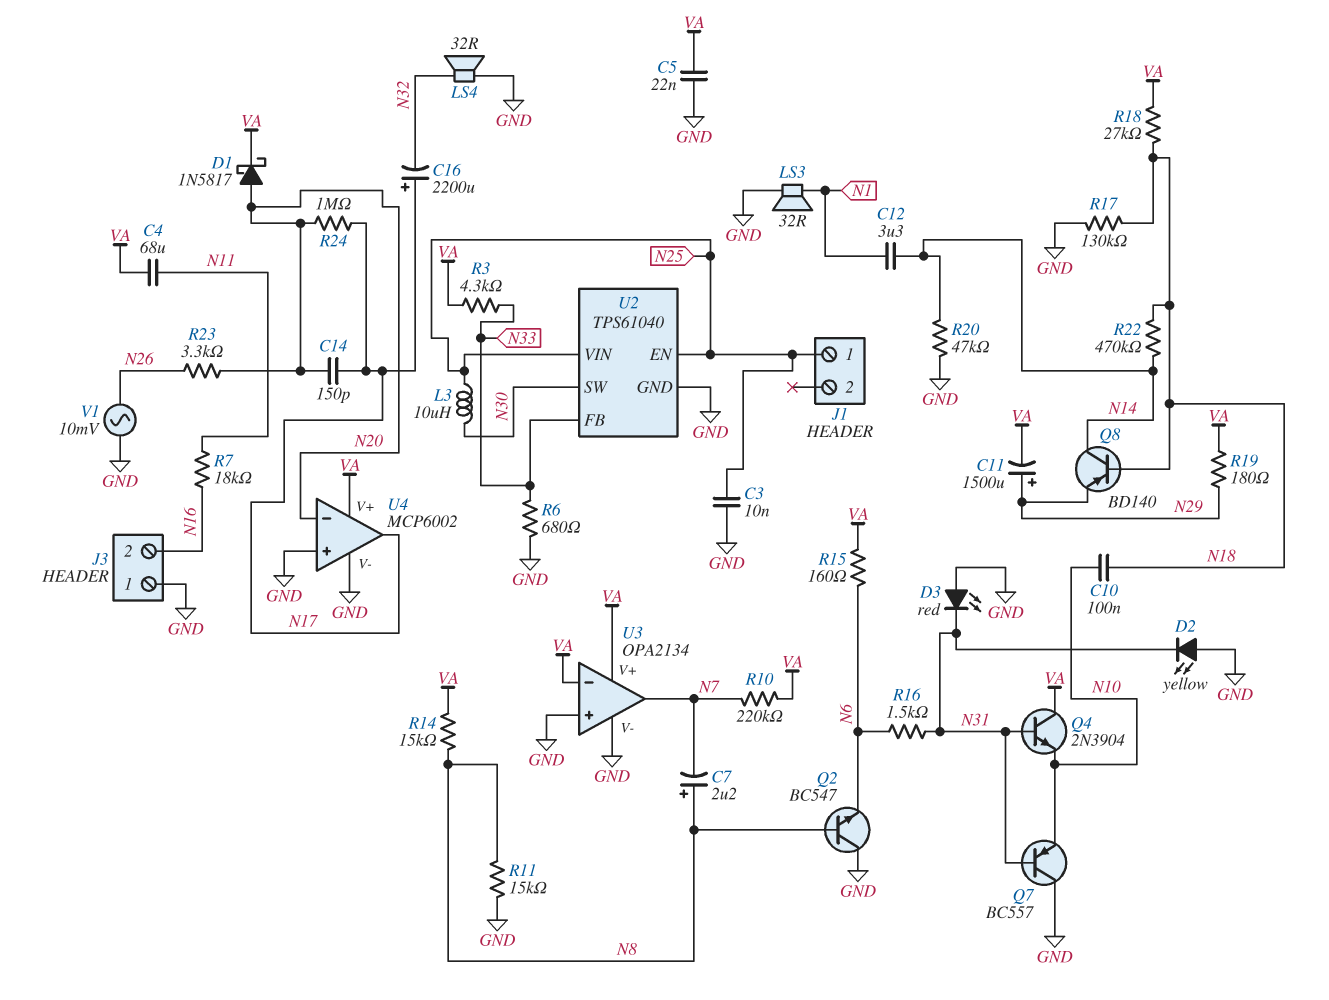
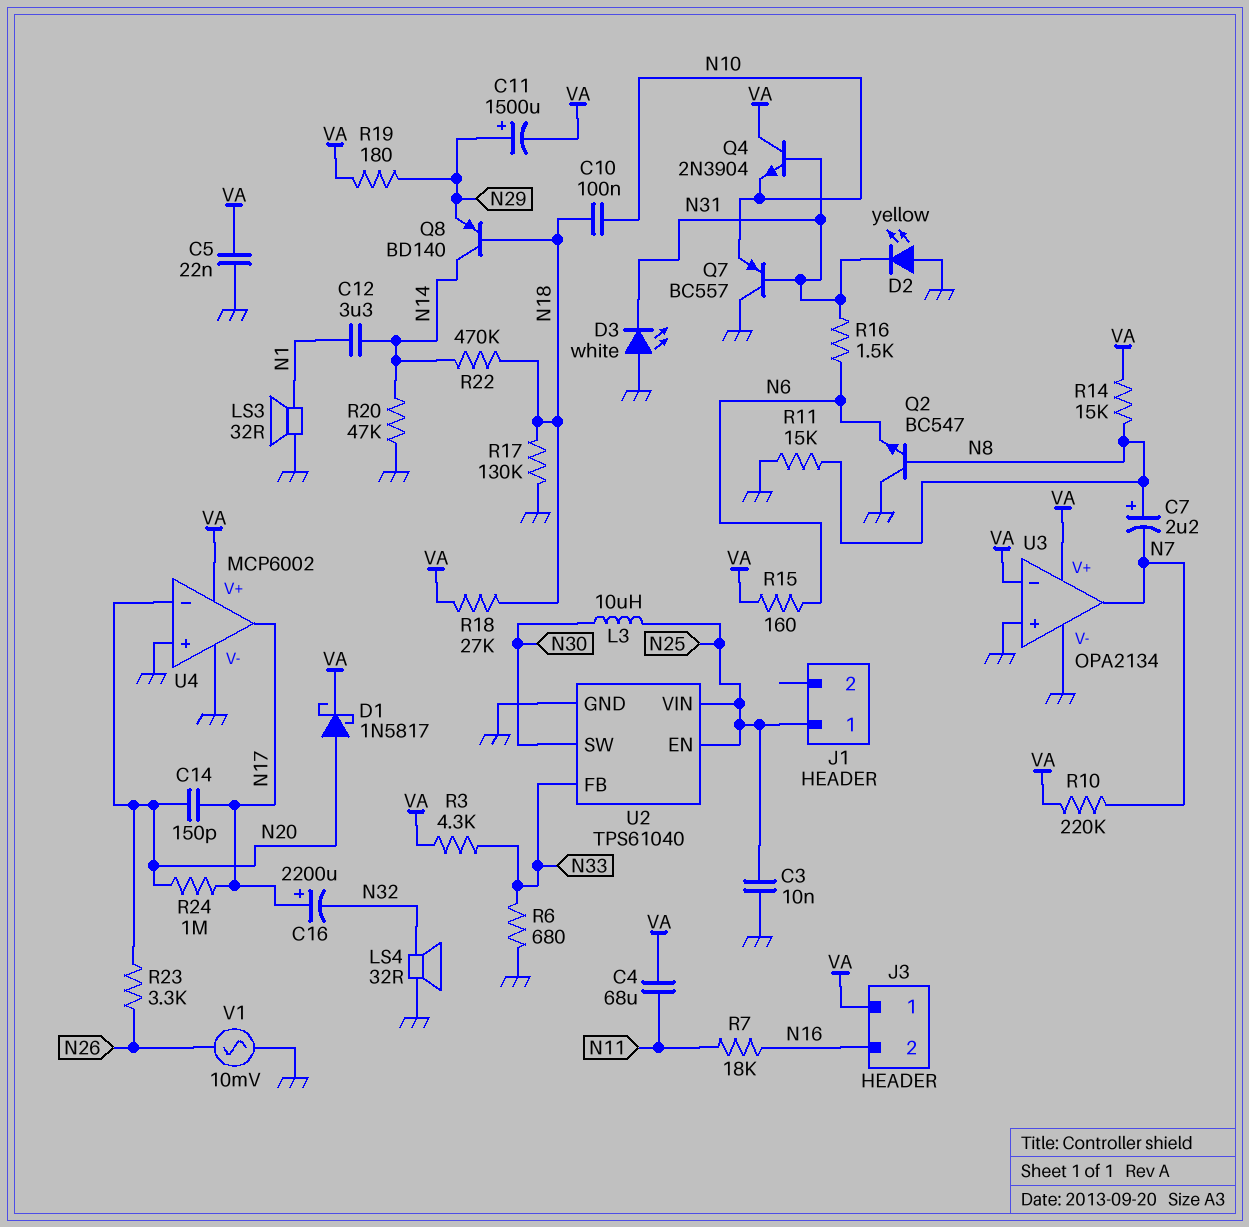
D3: LED red (A GND, K N31) -> LED white (A GND, K N31)
J3 pin 1: GND -> VA

